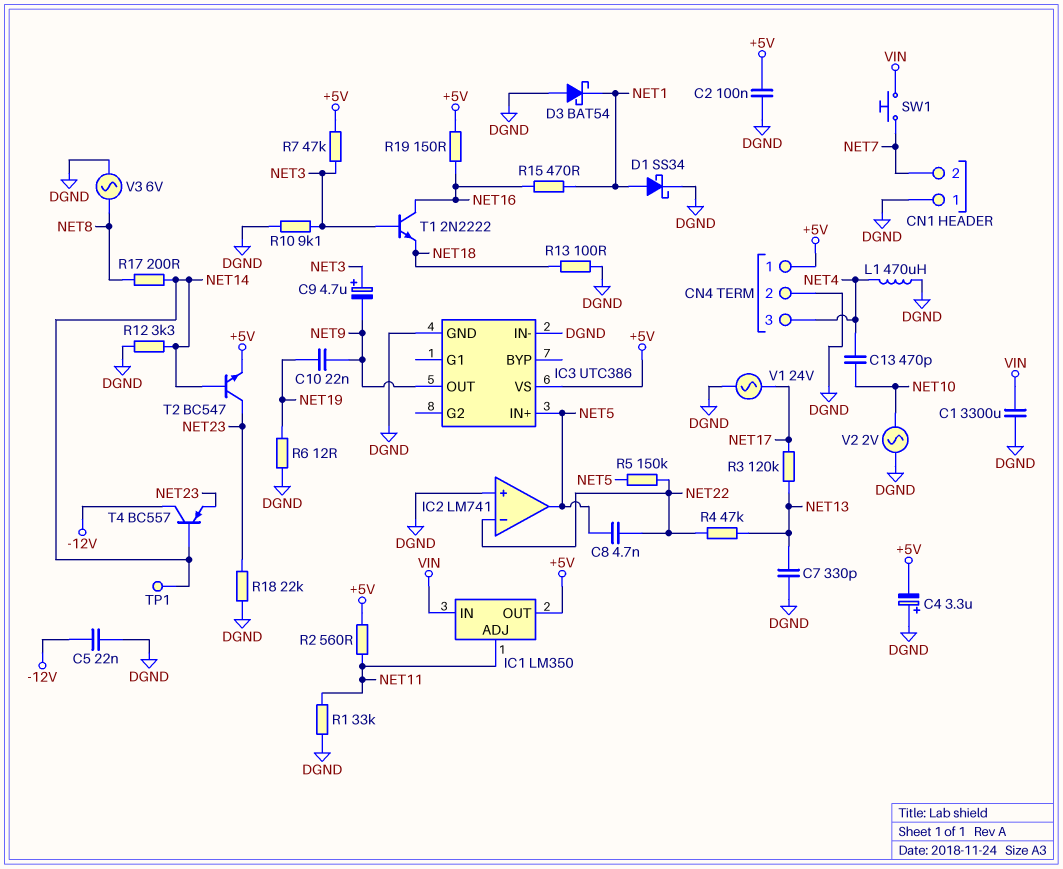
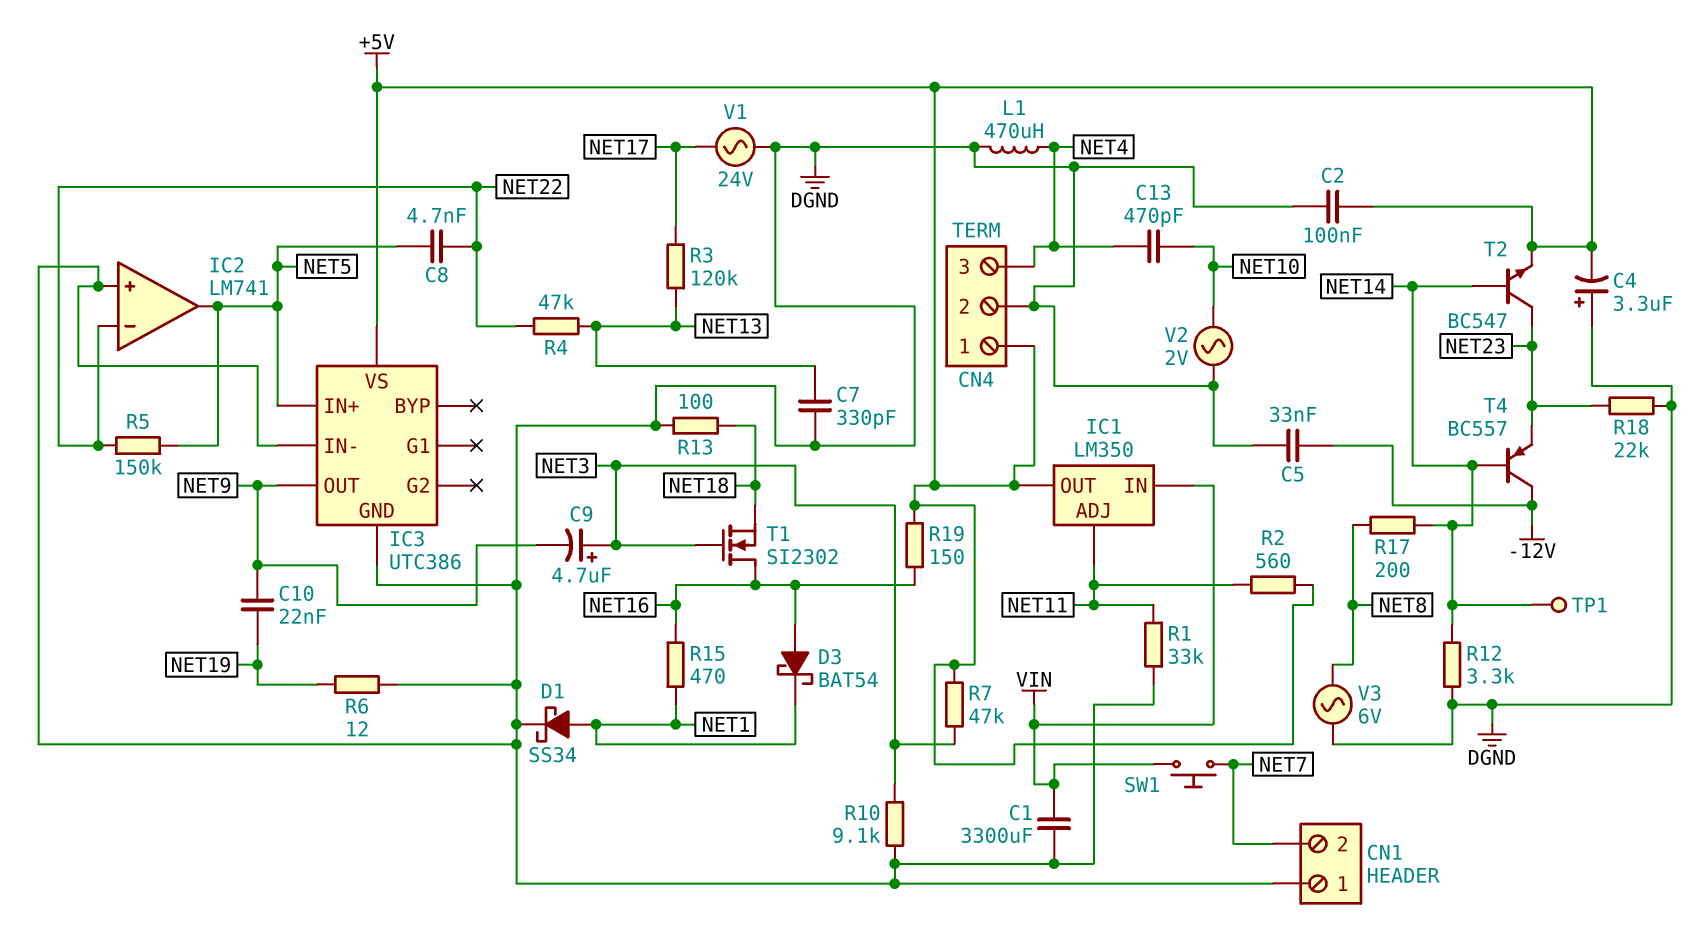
C5: 22nF (-12V, DGND) -> 33nF (-12V, DGND)
D3: schottky BAT54 (A DGND, K NET1) -> schottky BAT54 (A NET16, K NET1)
T1: NPN 2N2222 (B NET3, C NET16, E NET18) -> NMOS SI2302 (G NET3, D NET16, S NET18)

